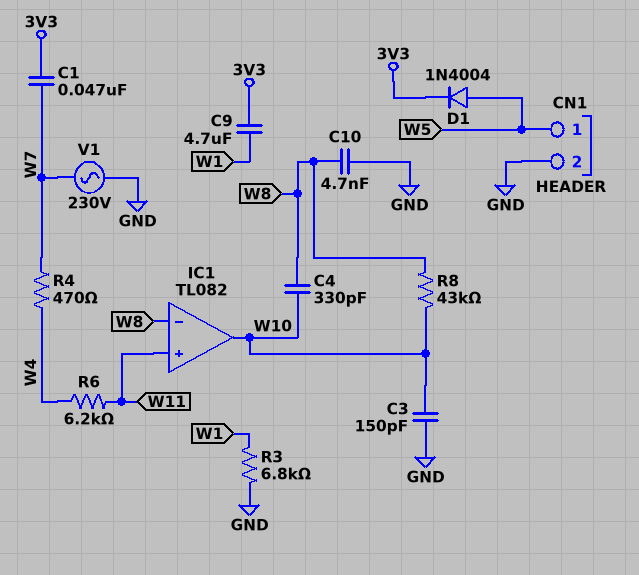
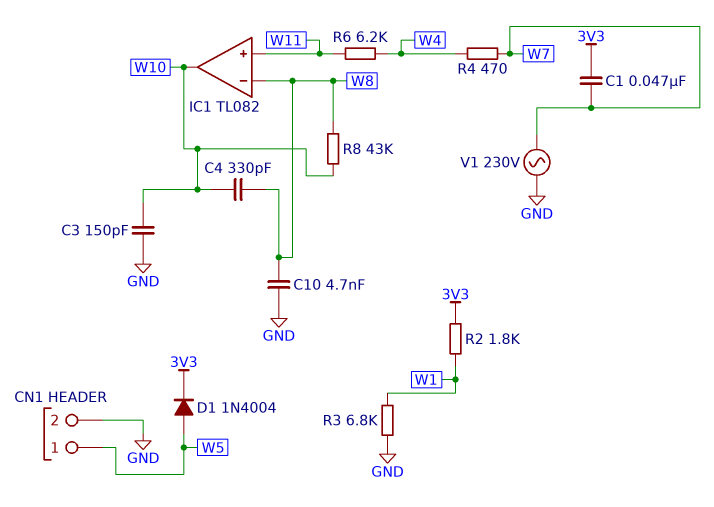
C9: 4.7uF (3V3, W1) -> none
R2: none -> 1.8k (3V3, W1)

